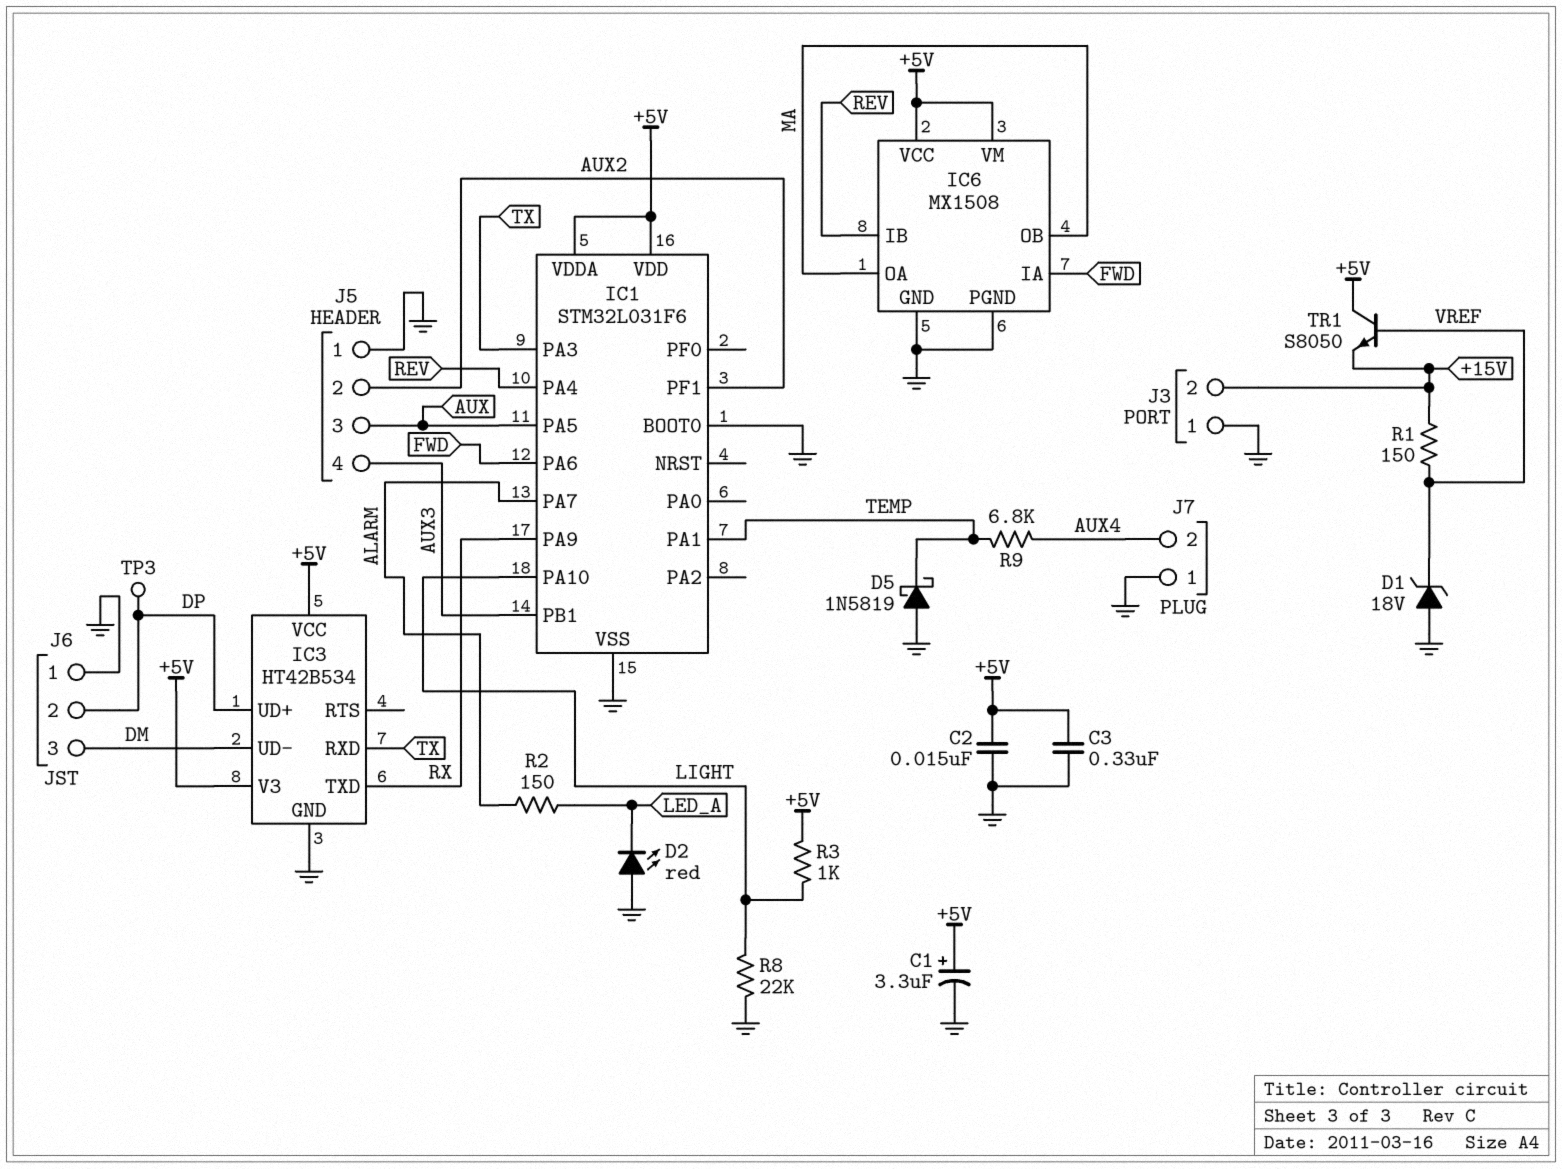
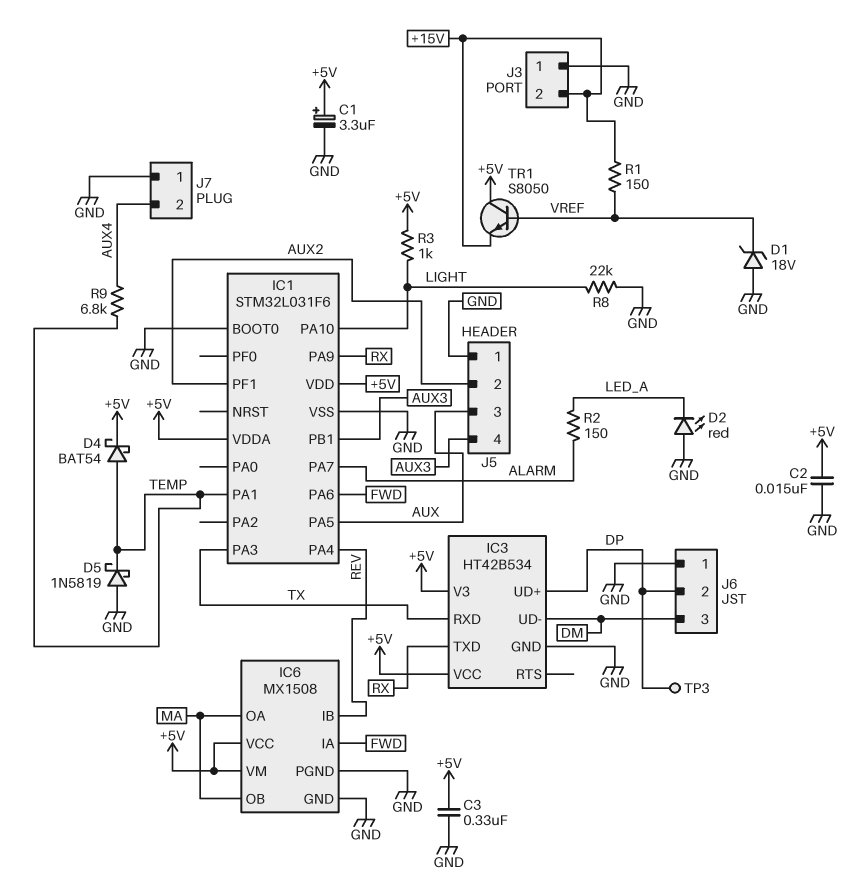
D4: none -> schottky BAT54 (A TEMP, K +5V)

